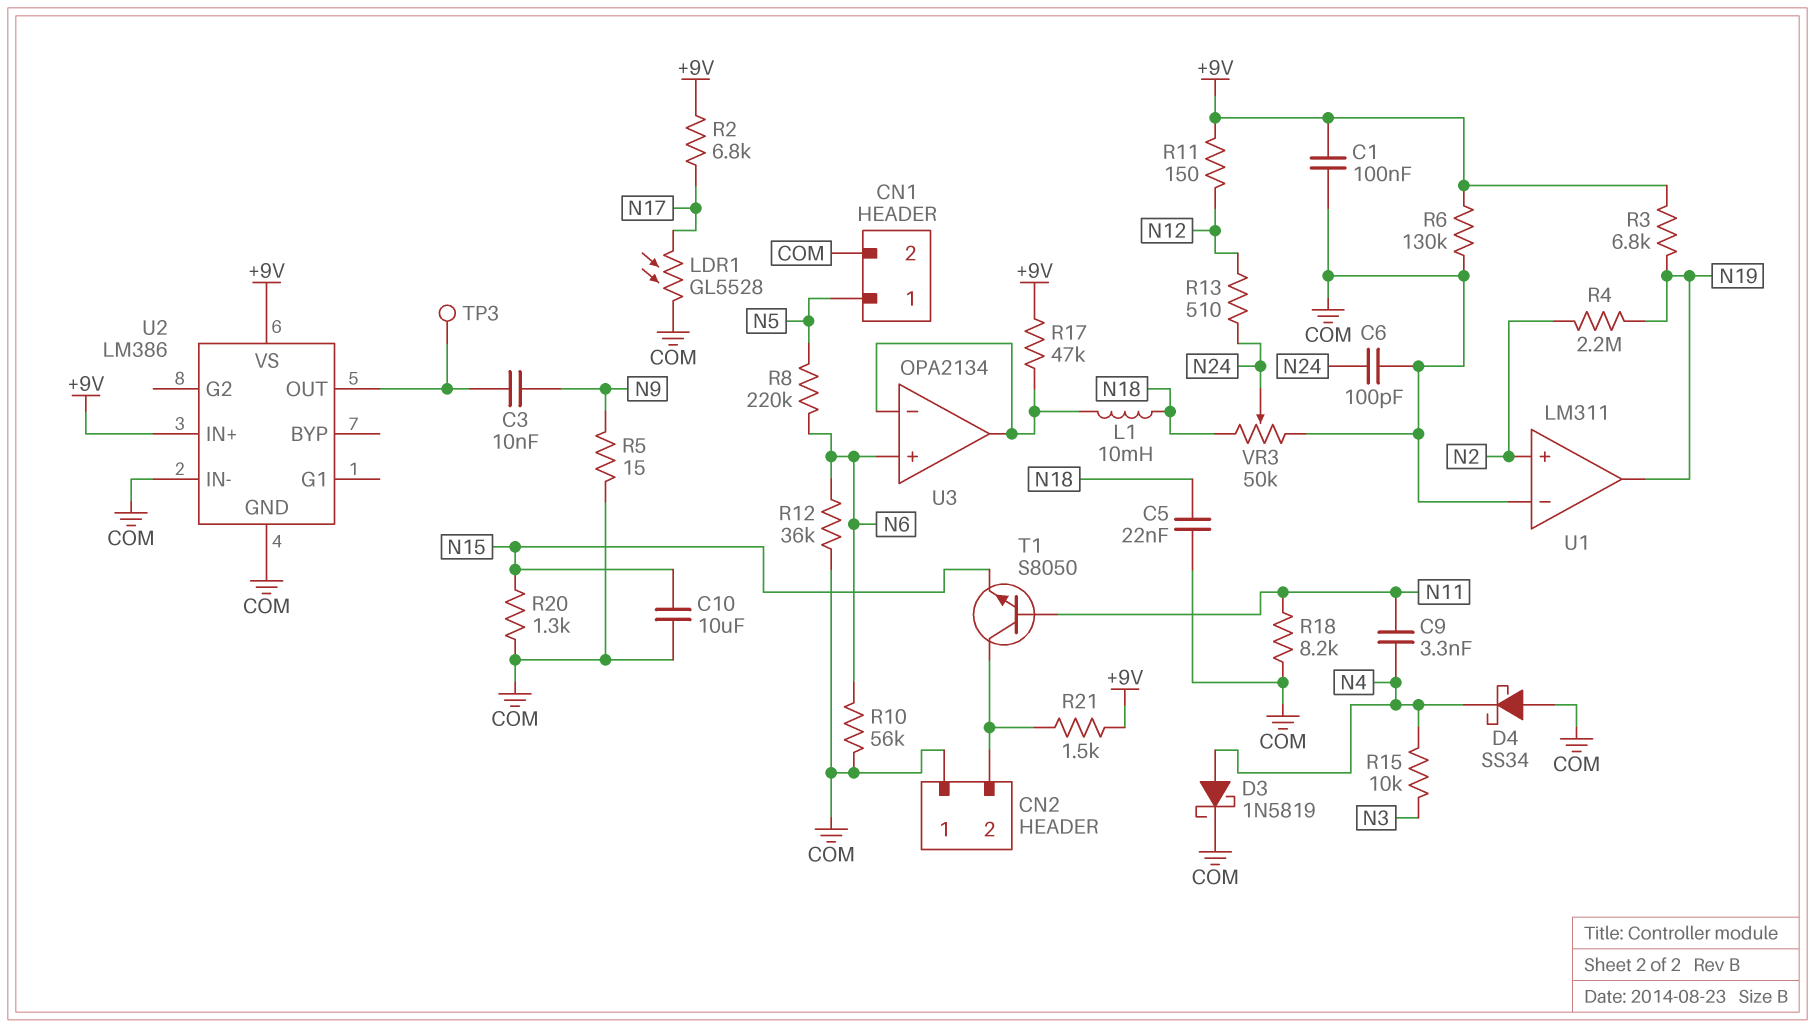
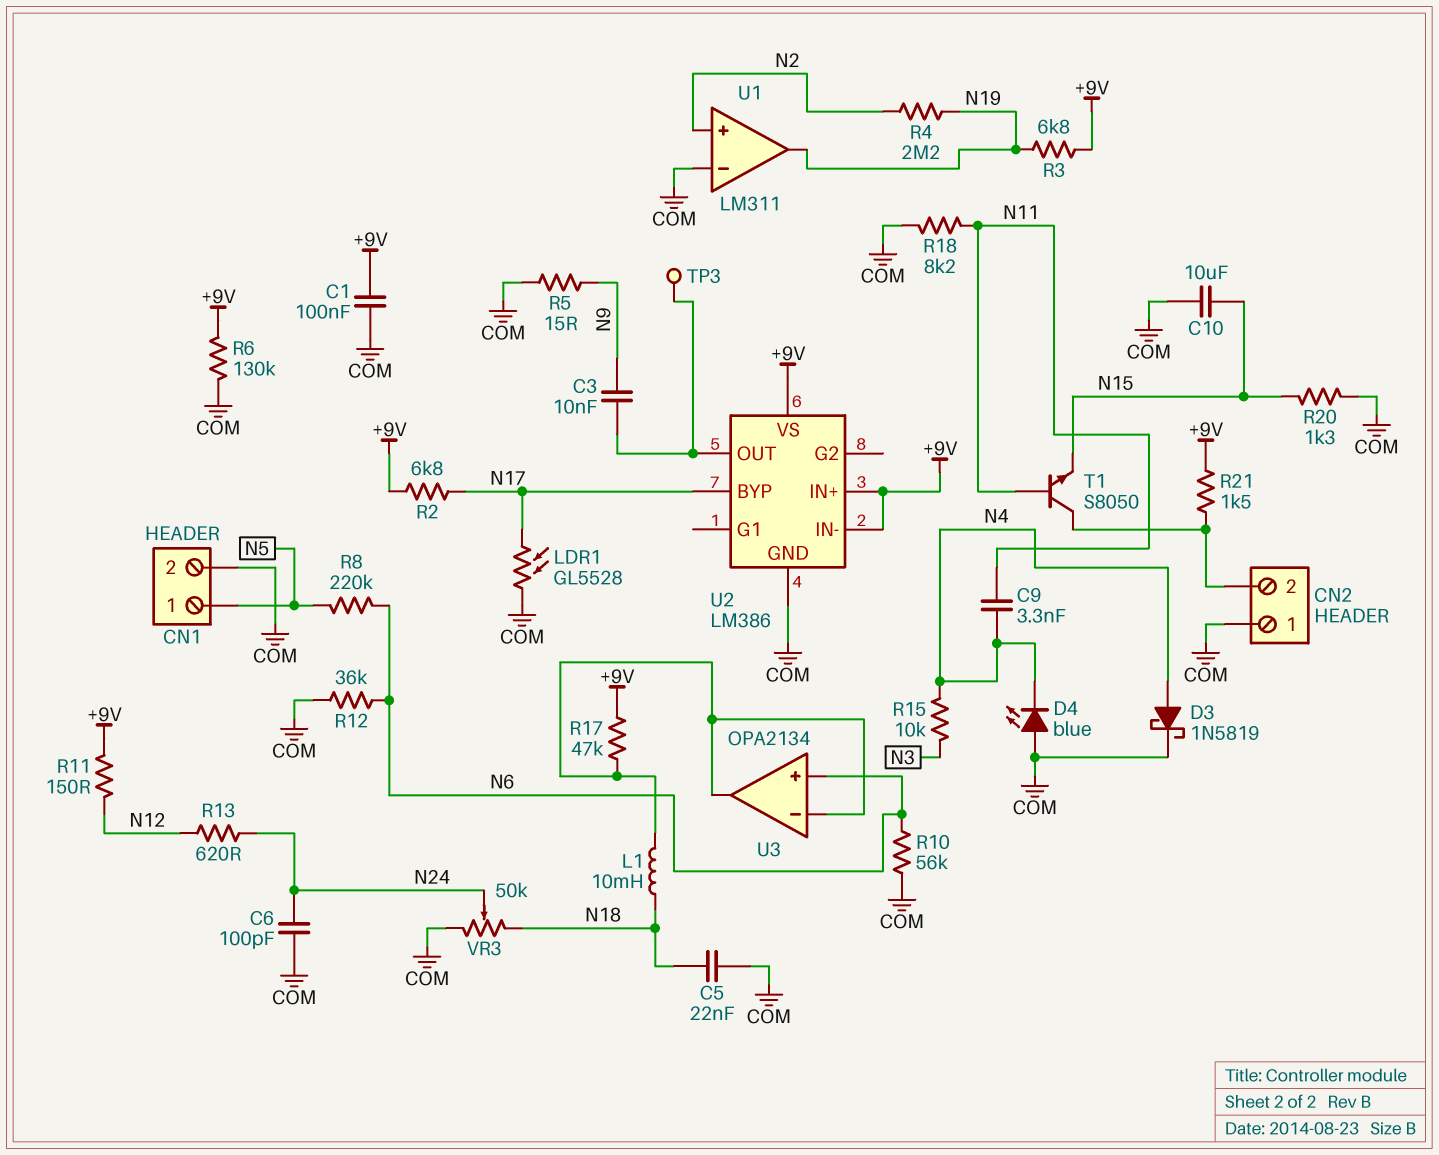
D4: schottky SS34 (A COM, K N4) -> LED blue (A COM, K N4)
R13: 510 (N12, N24) -> 620 (N12, N24)
U2 pin BYP: none -> N17
U2 pin IN-: COM -> +9V

